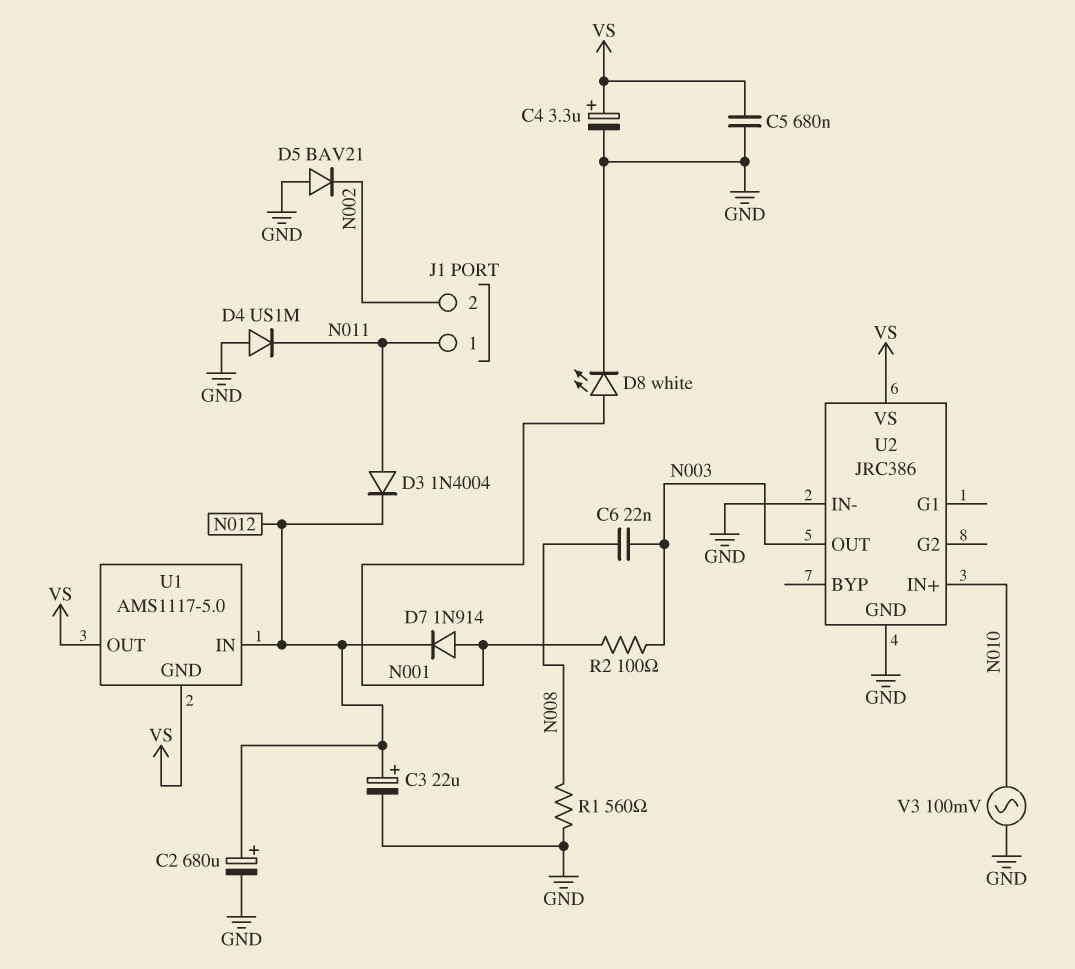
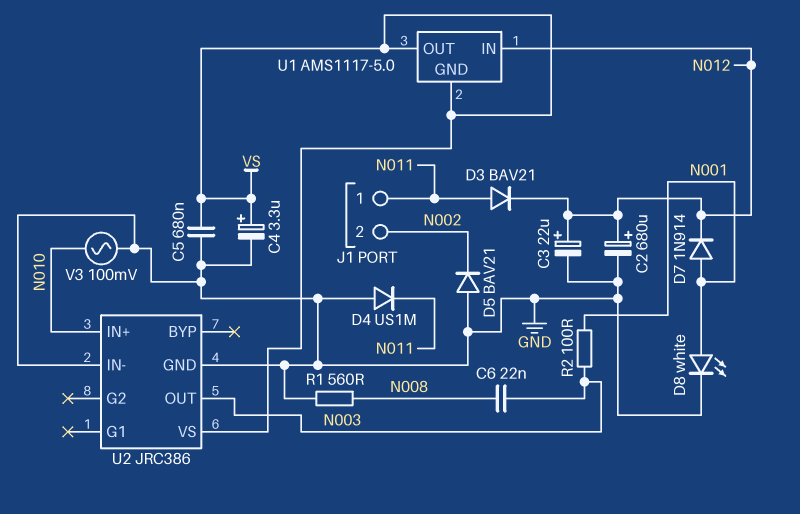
D3: diode 1N4004 (A N011, K N012) -> diode BAV21 (A N011, K N012)

